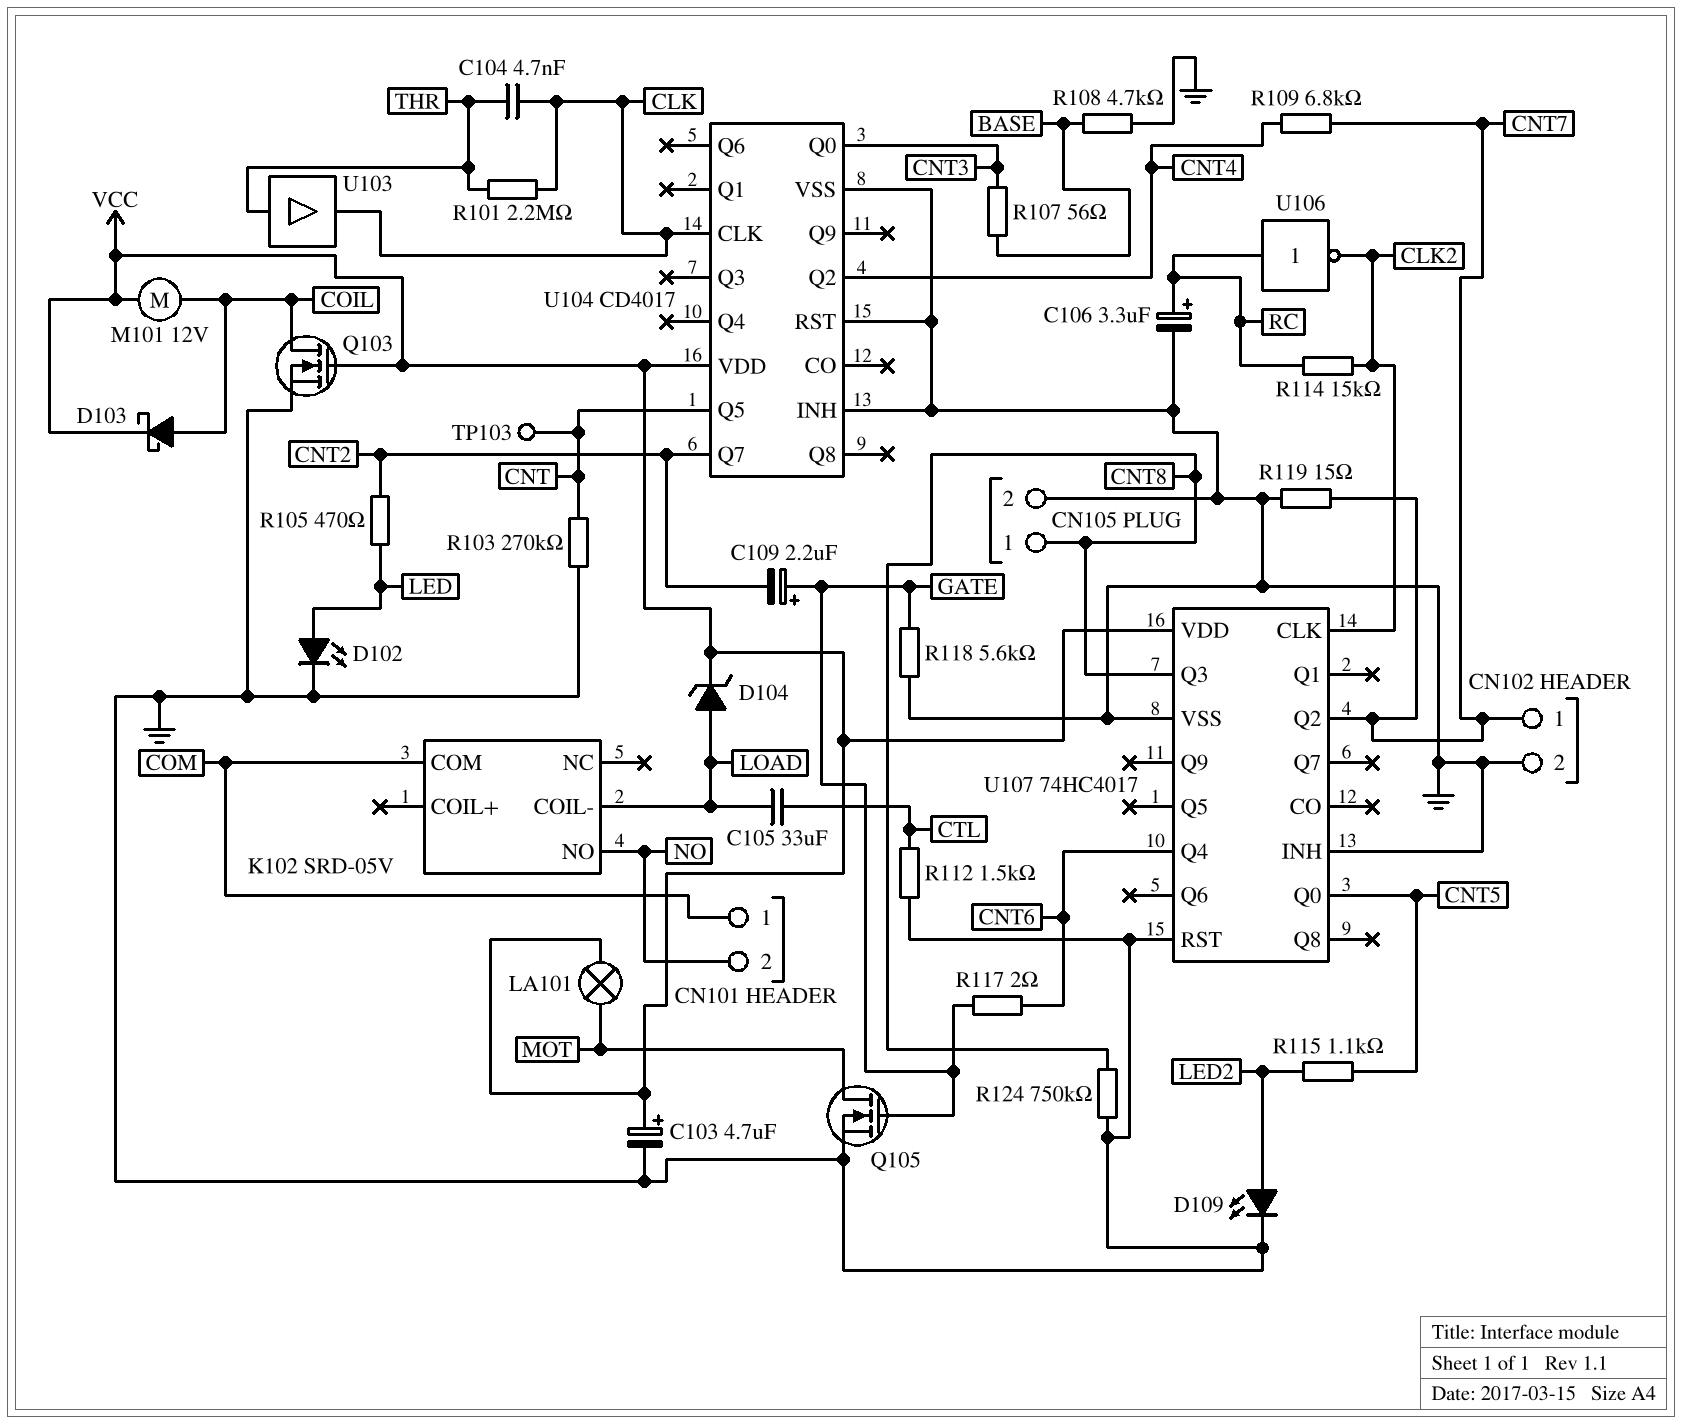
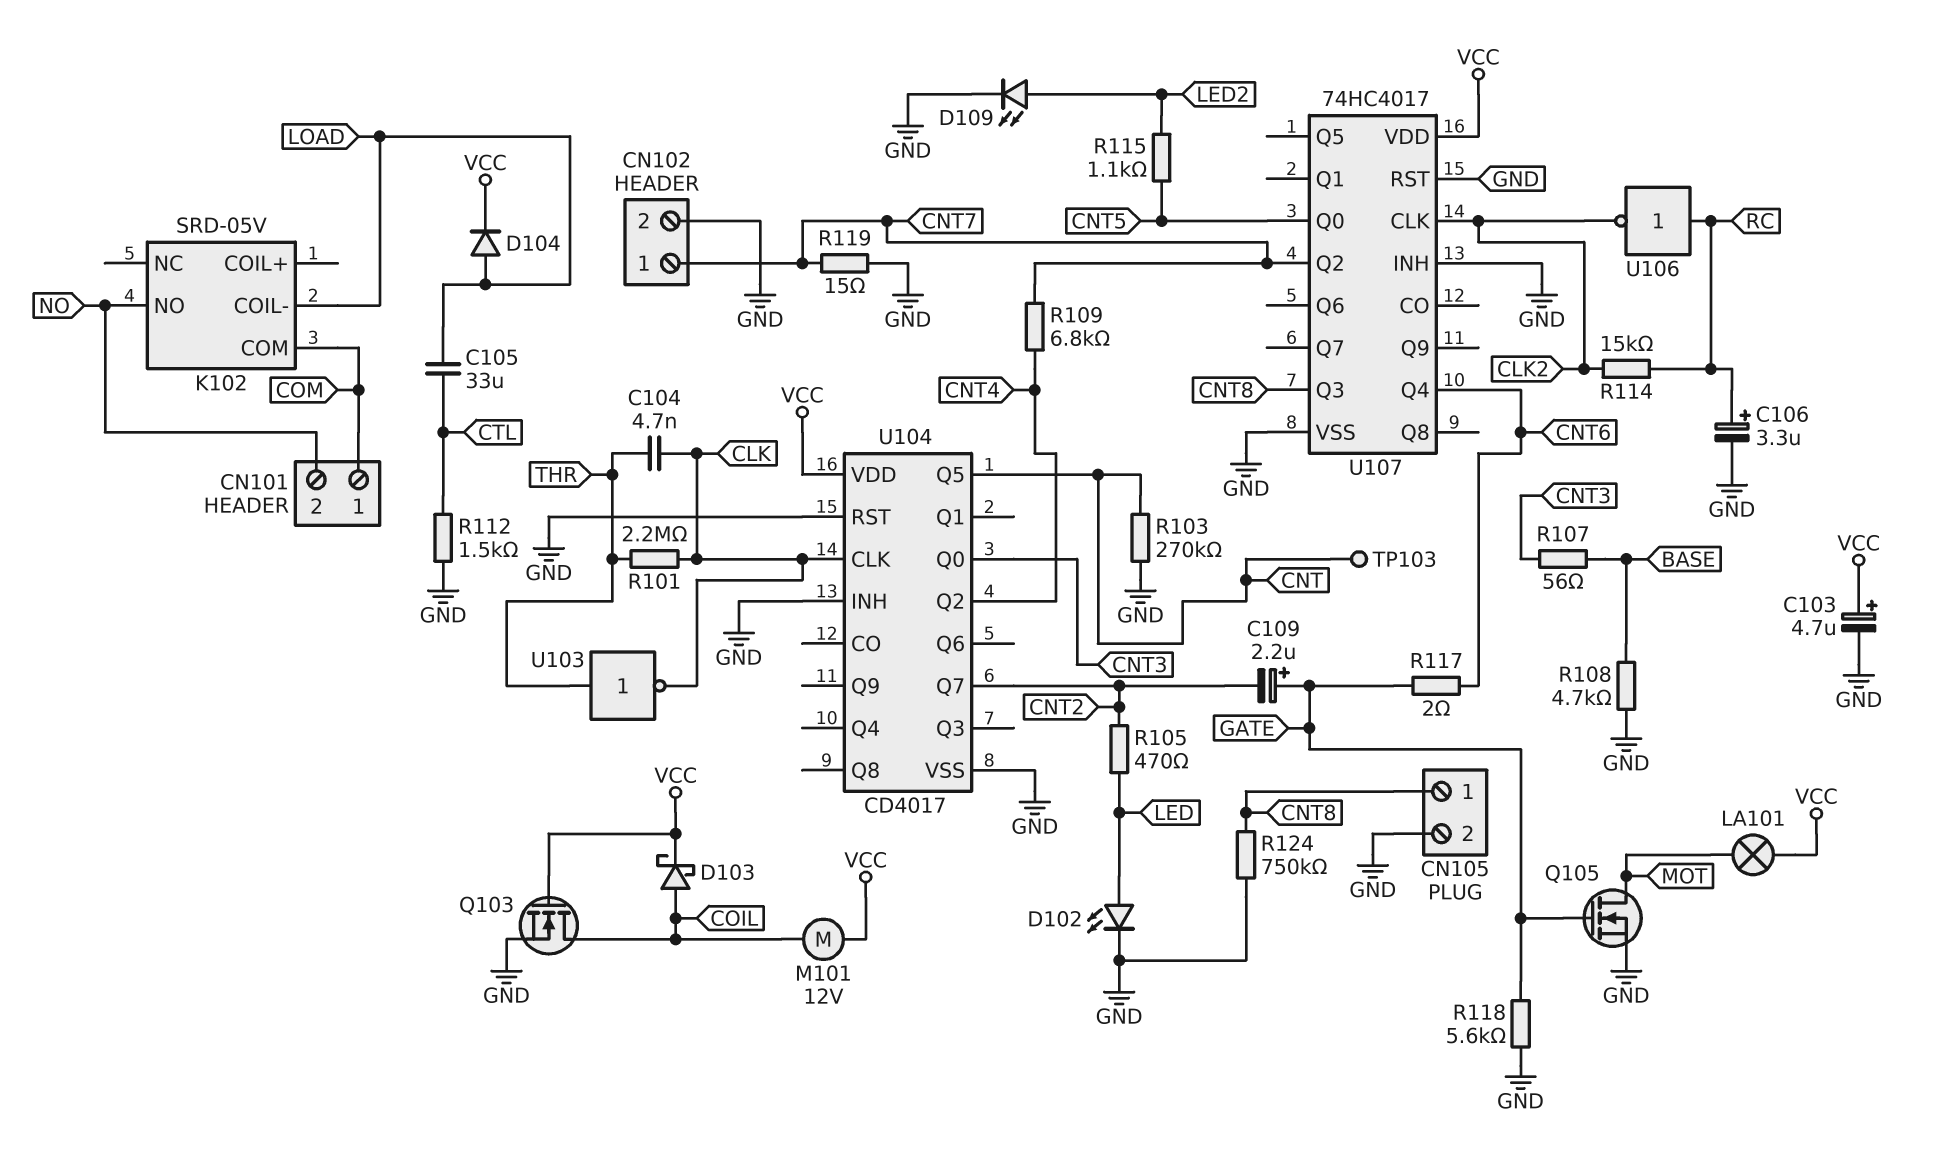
D104: zener (A LOAD, K VCC) -> diode (A LOAD, K VCC)
U103: buffer (in THR, out CLK) -> NOT (in THR, out CLK)

